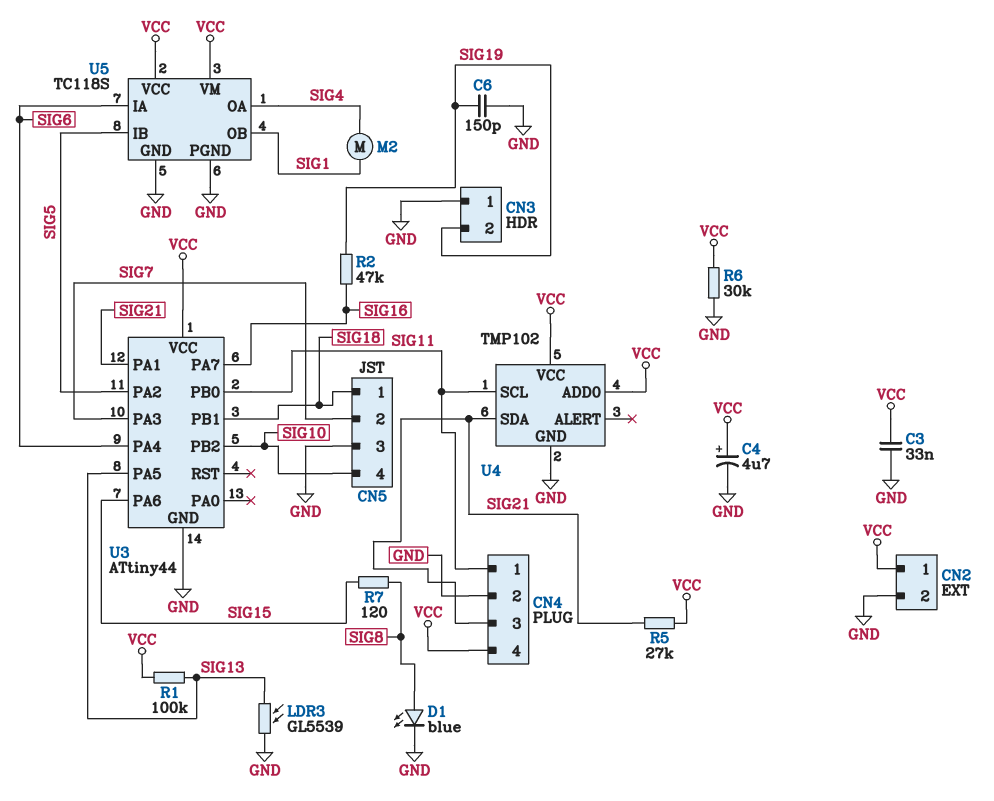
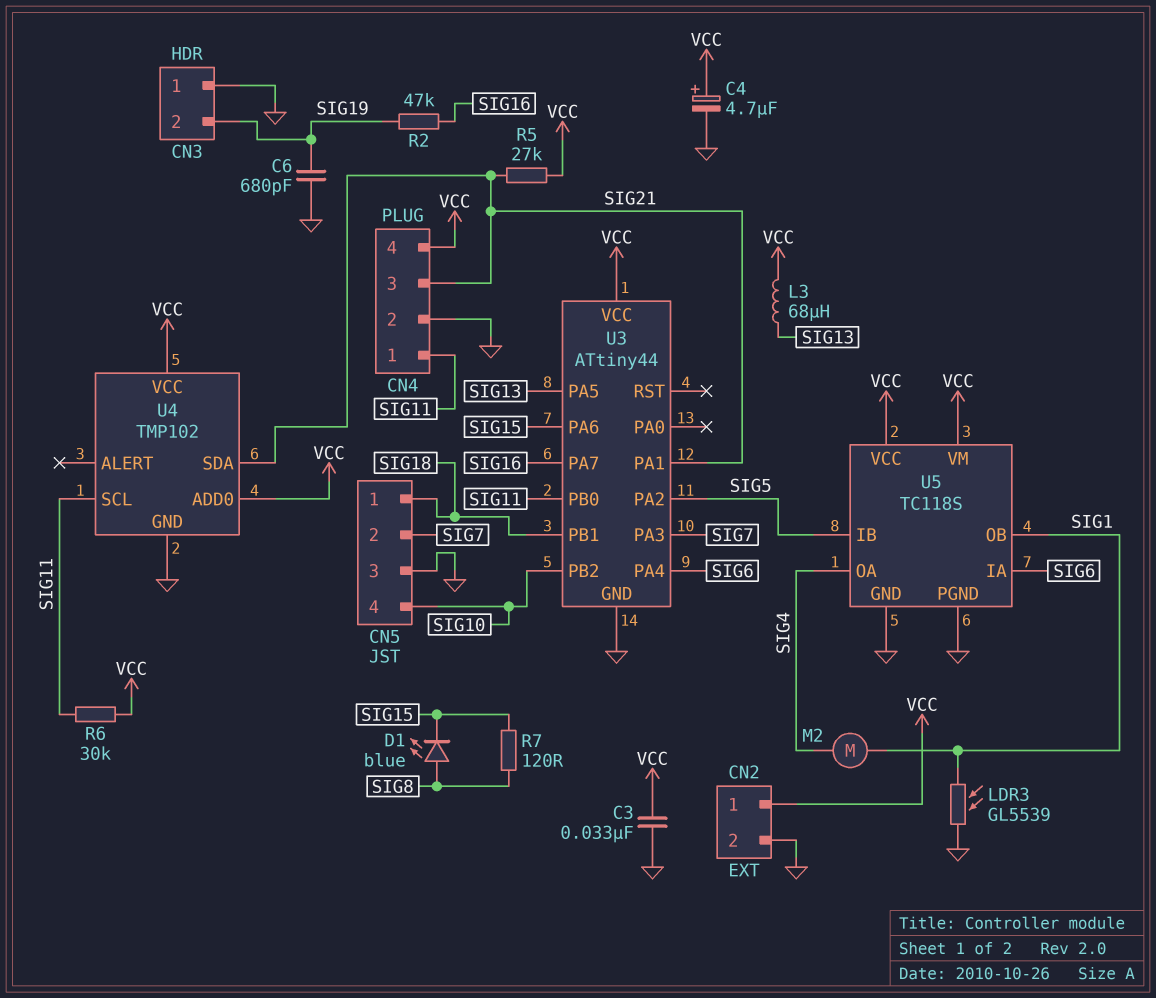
C6: 150pF (GND, SIG19) -> 680pF (GND, SIG19)
D1: LED blue (A SIG8, K GND) -> LED blue (A SIG8, K SIG15)
L3: none -> 68uH (SIG13, VCC)
LDR3: GL5539 (GND, SIG13) -> GL5539 (GND, SIG1)
R1: 100k (SIG13, VCC) -> none
R6: 30k (GND, VCC) -> 30k (SIG11, VCC)

